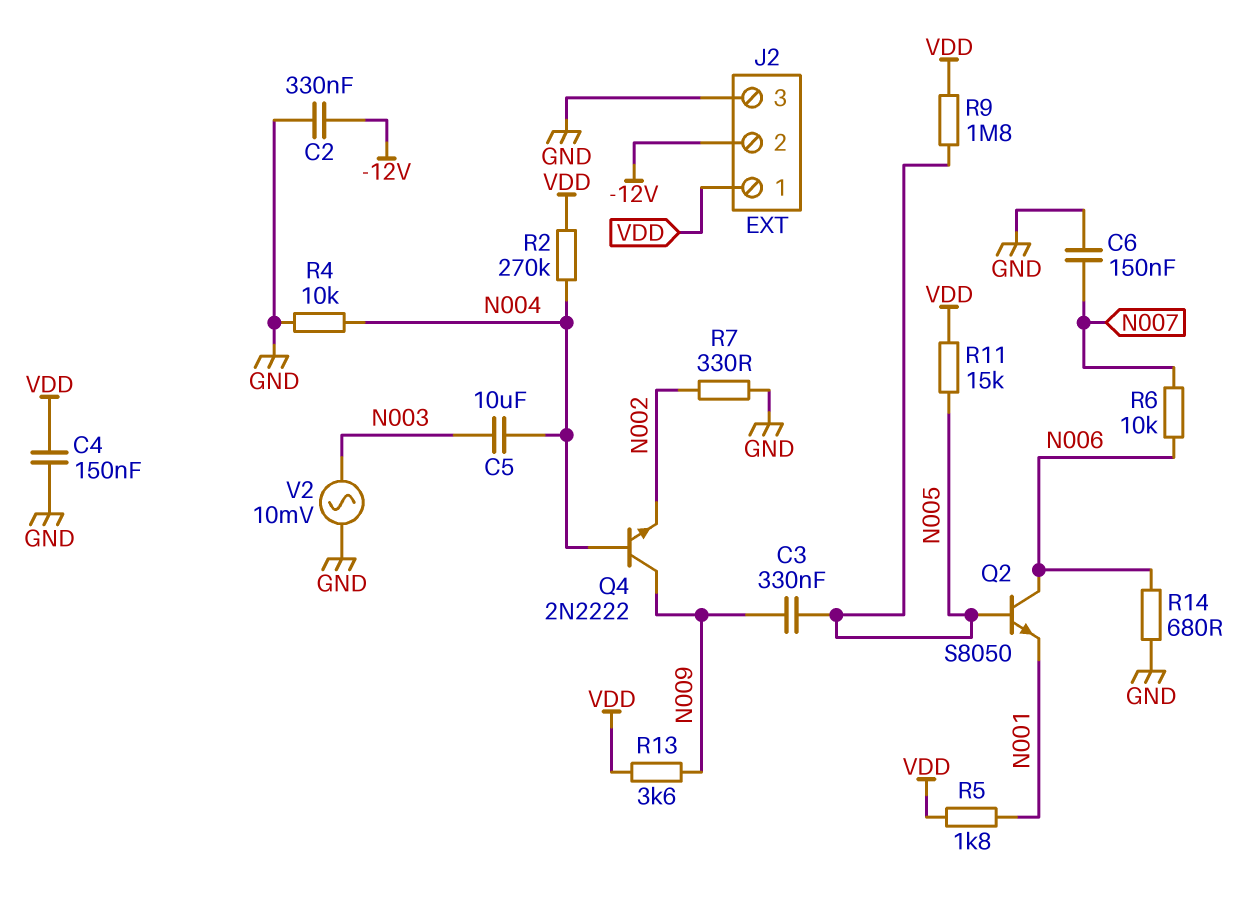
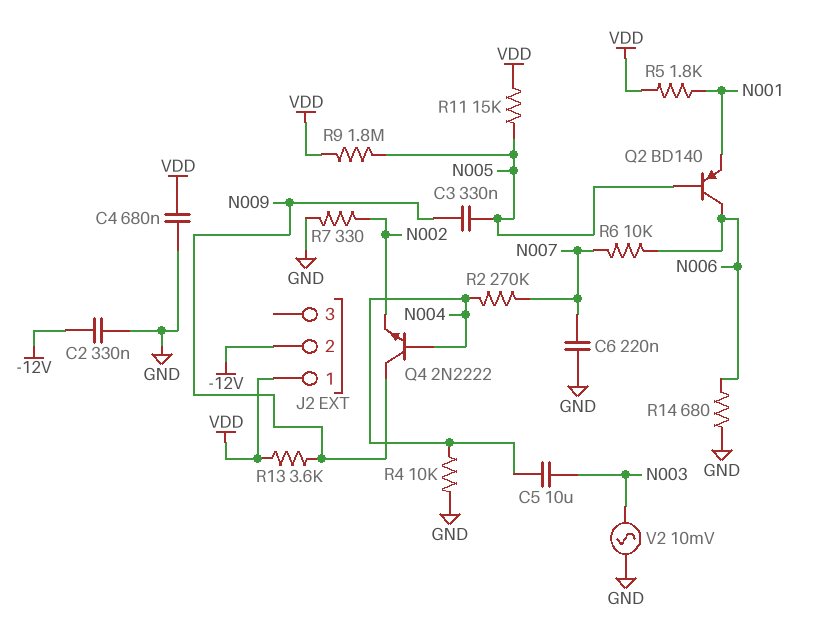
C4: 150nF (GND, VDD) -> 680nF (GND, VDD)
C6: 150nF (GND, N007) -> 220nF (GND, N007)
J2 pin 3: GND -> none
Q2: NPN S8050 (B N005, C N006, E N001) -> PNP BD140 (B N005, C N006, E N001)
R2: 270k (N004, VDD) -> 270k (N004, N007)

